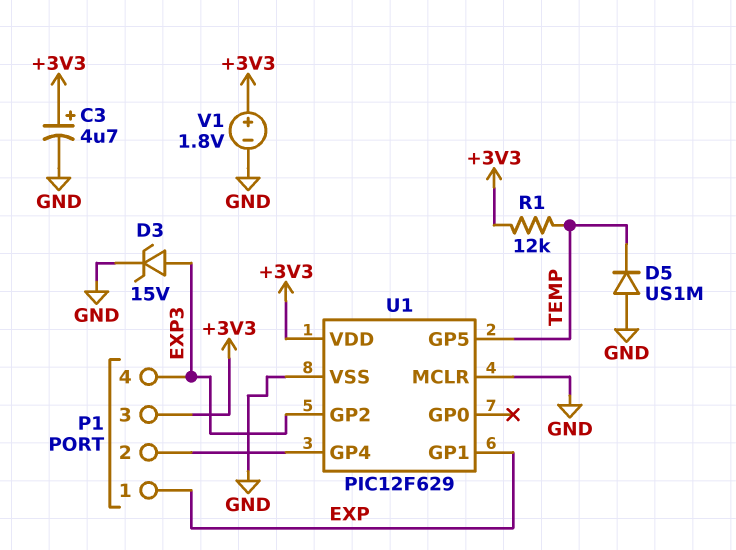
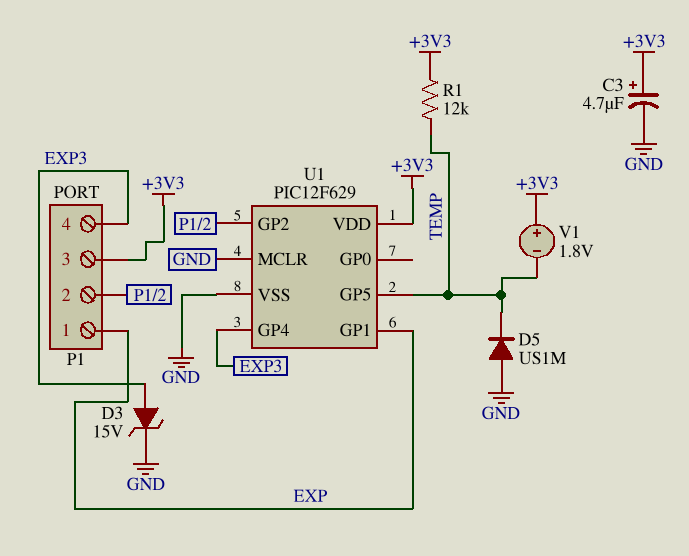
U1 pin GP2: EXP3 -> P1/2
U1 pin GP4: P1/2 -> EXP3
V1: 1.8V (plus +3V3, minus GND) -> 1.8V (plus +3V3, minus TEMP)

